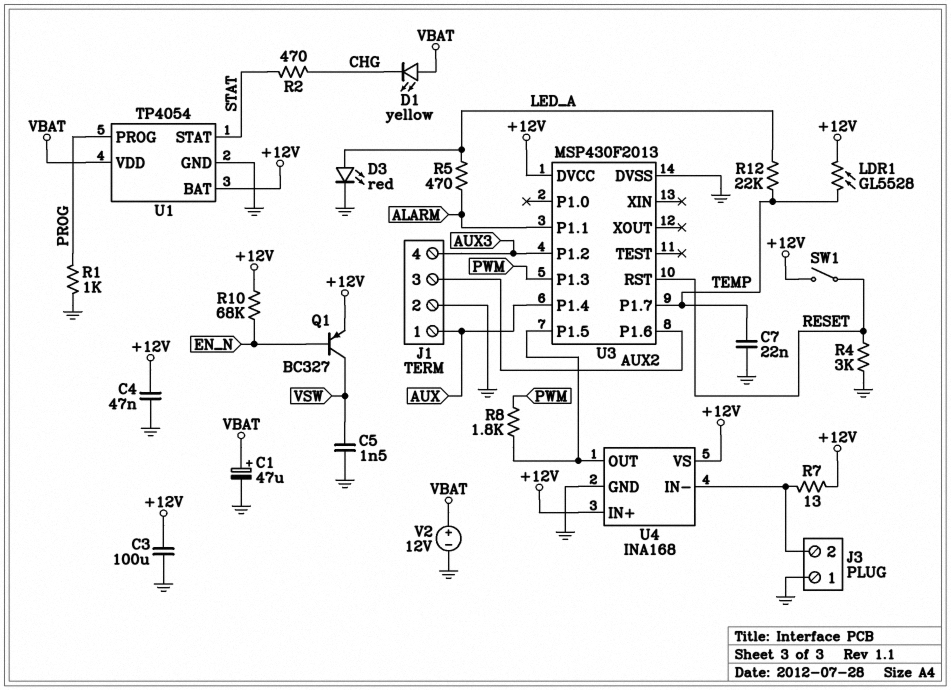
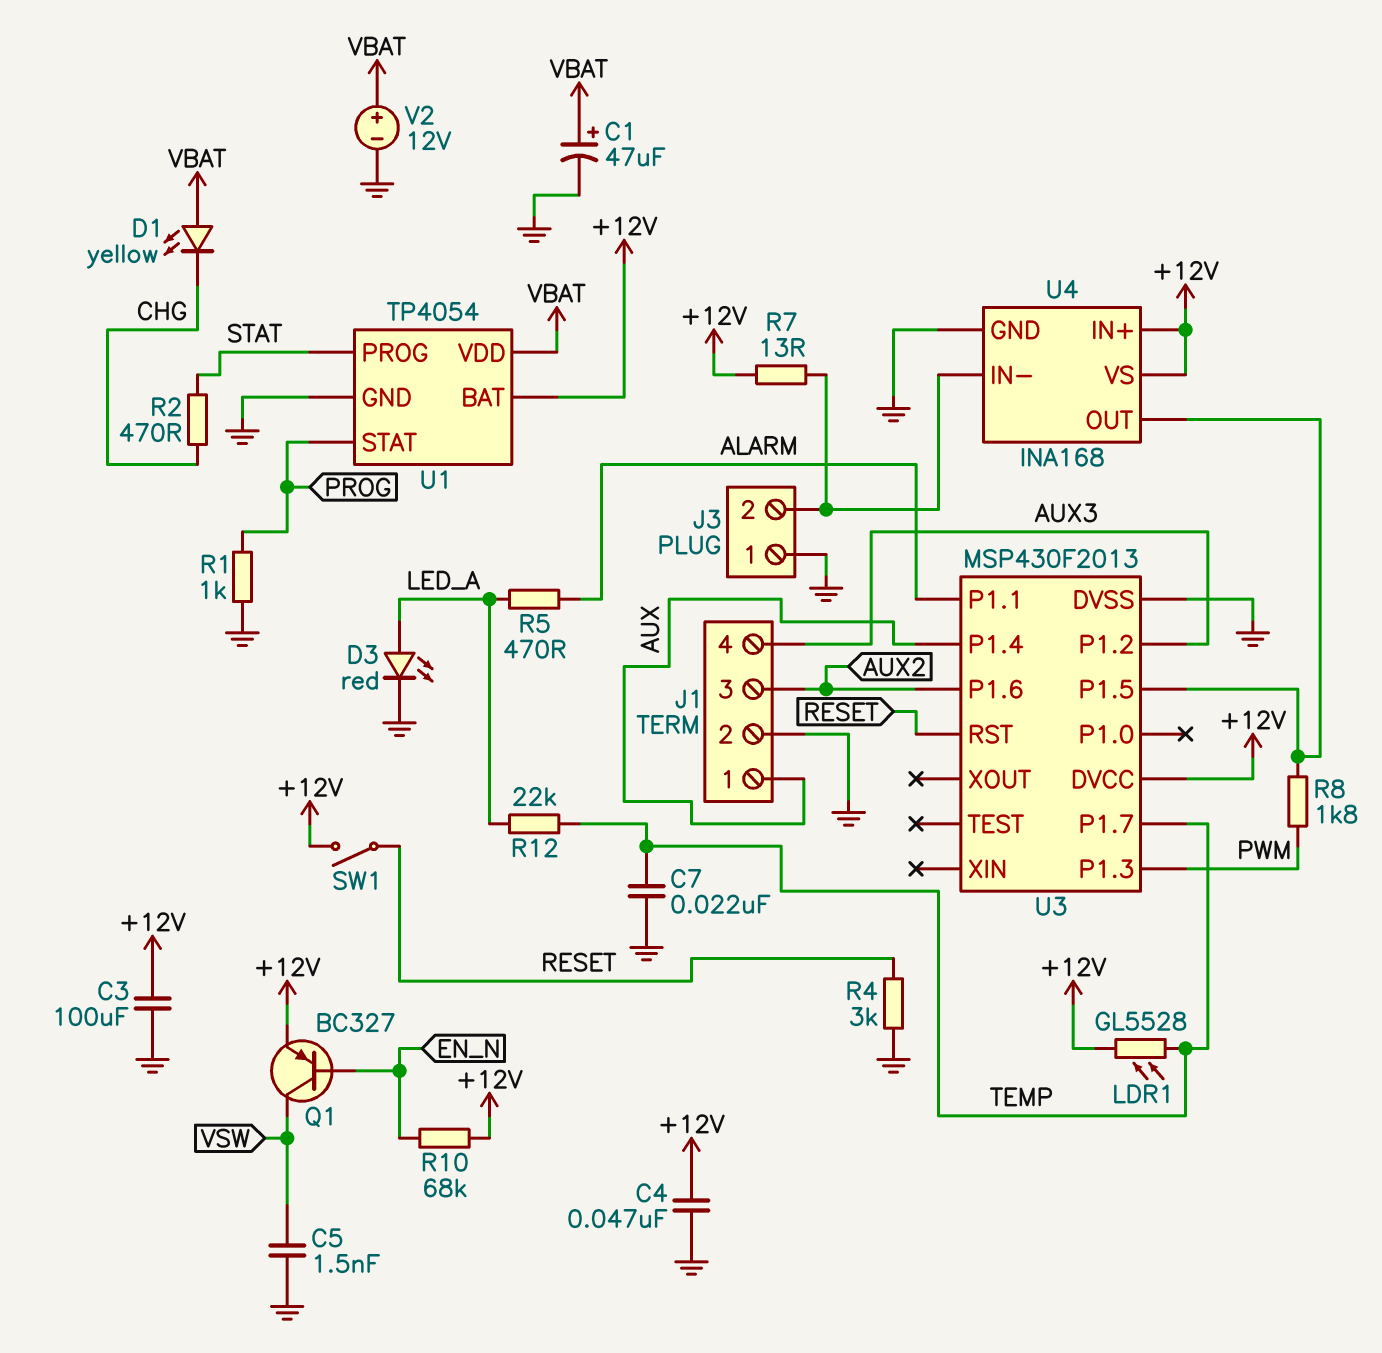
U1 pin PROG: PROG -> STAT
U1 pin STAT: STAT -> PROG

